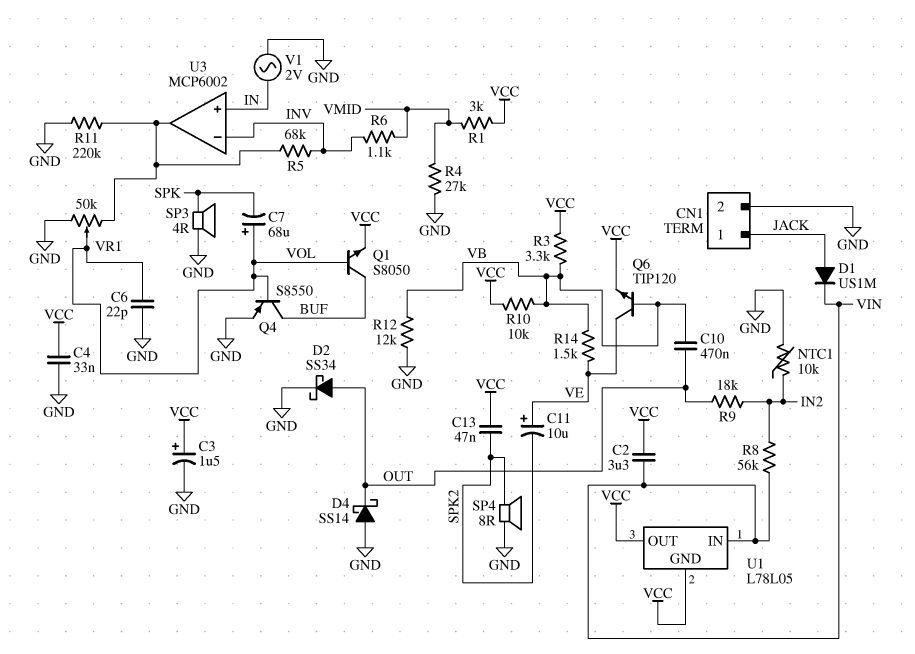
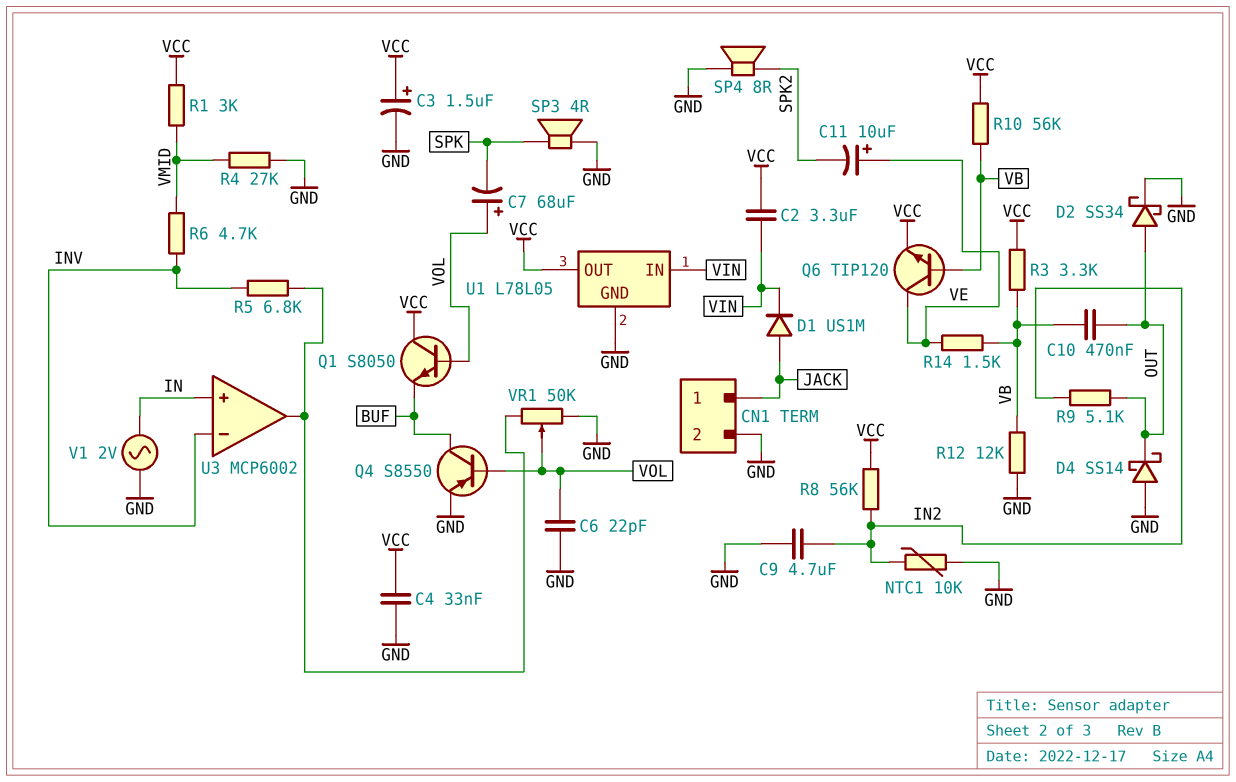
C9: none -> 4.7uF (GND, IN2)
C13: 47nF (SPK2, VCC) -> none
Q1: NPN S8050 (B VOL, C BUF, E VCC) -> NPN S8050 (B VOL, C VCC, E BUF)
R5: 68k (INV, U3/out) -> 6.8k (INV, U3/out)
R6: 1.1k (INV, VMID) -> 4.7k (INV, VMID)
R8: 56k (IN2, VIN) -> 56k (IN2, VCC)
R9: 18k (IN2, OUT) -> 5.1k (IN2, OUT)
R10: 10k (VB, VCC) -> 56k (VB, VCC)
R11: 220k (GND, U3/out) -> none
U1 pin GND: VCC -> GND

